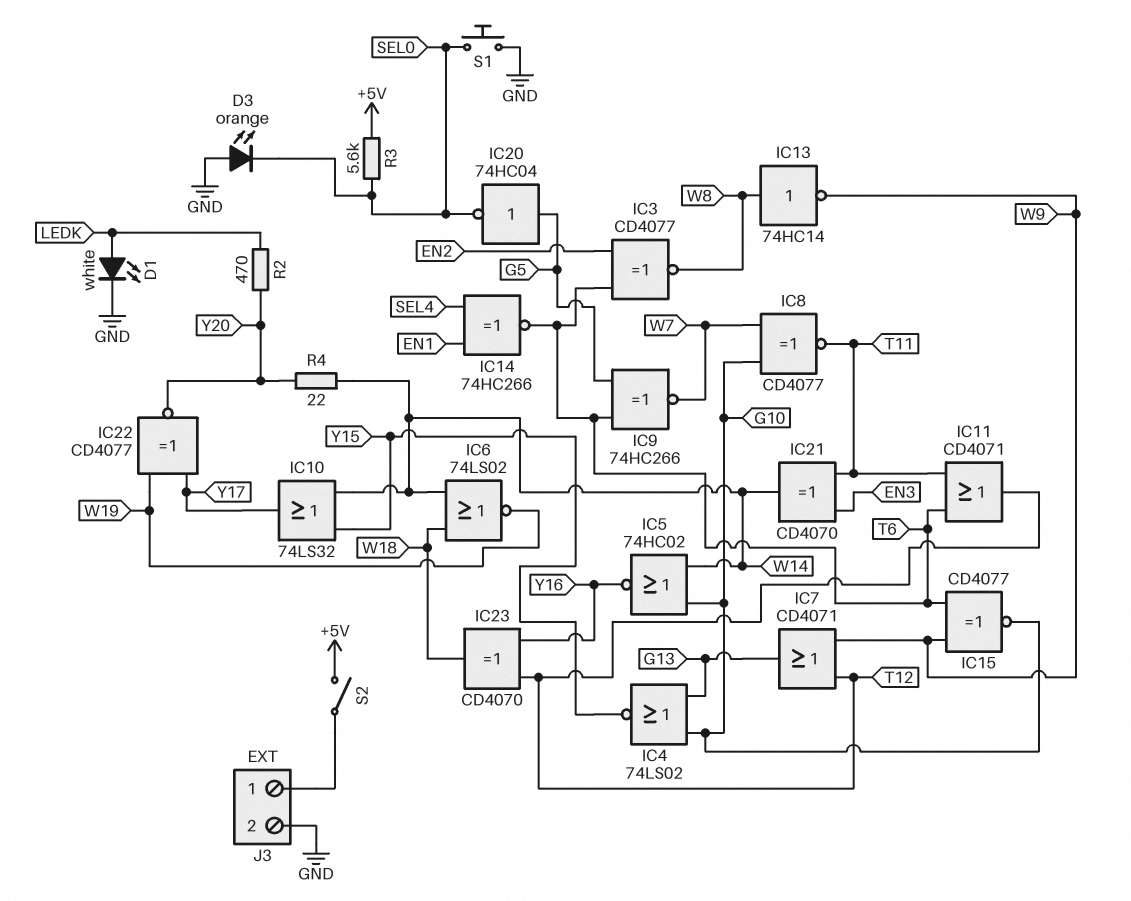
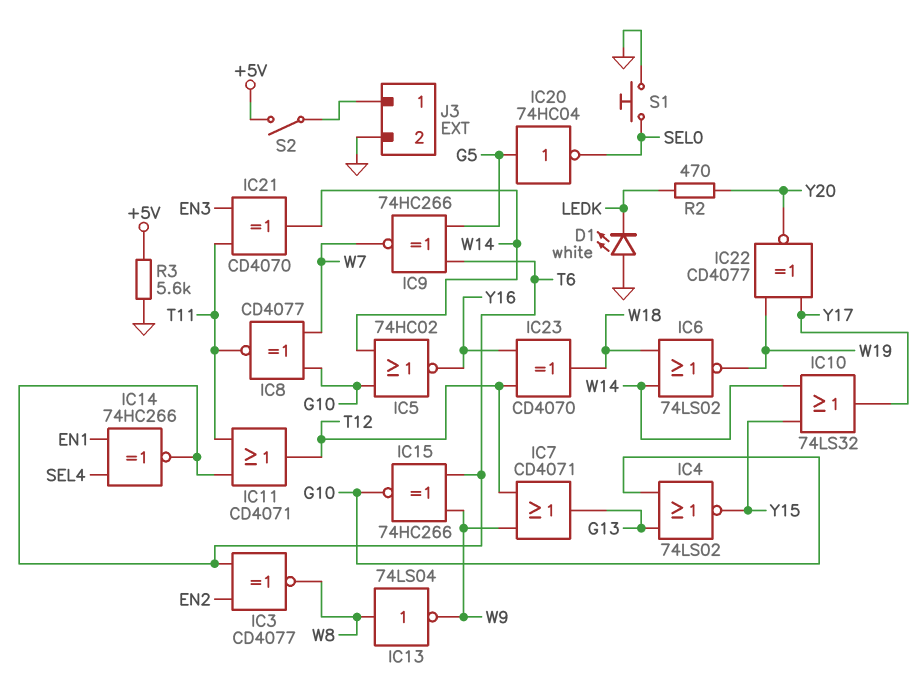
D1: LED white (A LEDK, K GND) -> LED white (A GND, K LEDK)
D3: LED orange (A GND, K SEL0) -> none
IC13: NOT 74HC14 (in W8, out W9) -> NOT 74LS04 (in W8, out W9)
IC15: XNOR CD4077 (in T6, in W9, out G10) -> XNOR 74HC266 (in T6, in W9, out G10)
R3: 5.6k (+5V, SEL0) -> 5.6k (+5V, GND)
R4: 22 (W14, Y20) -> none

